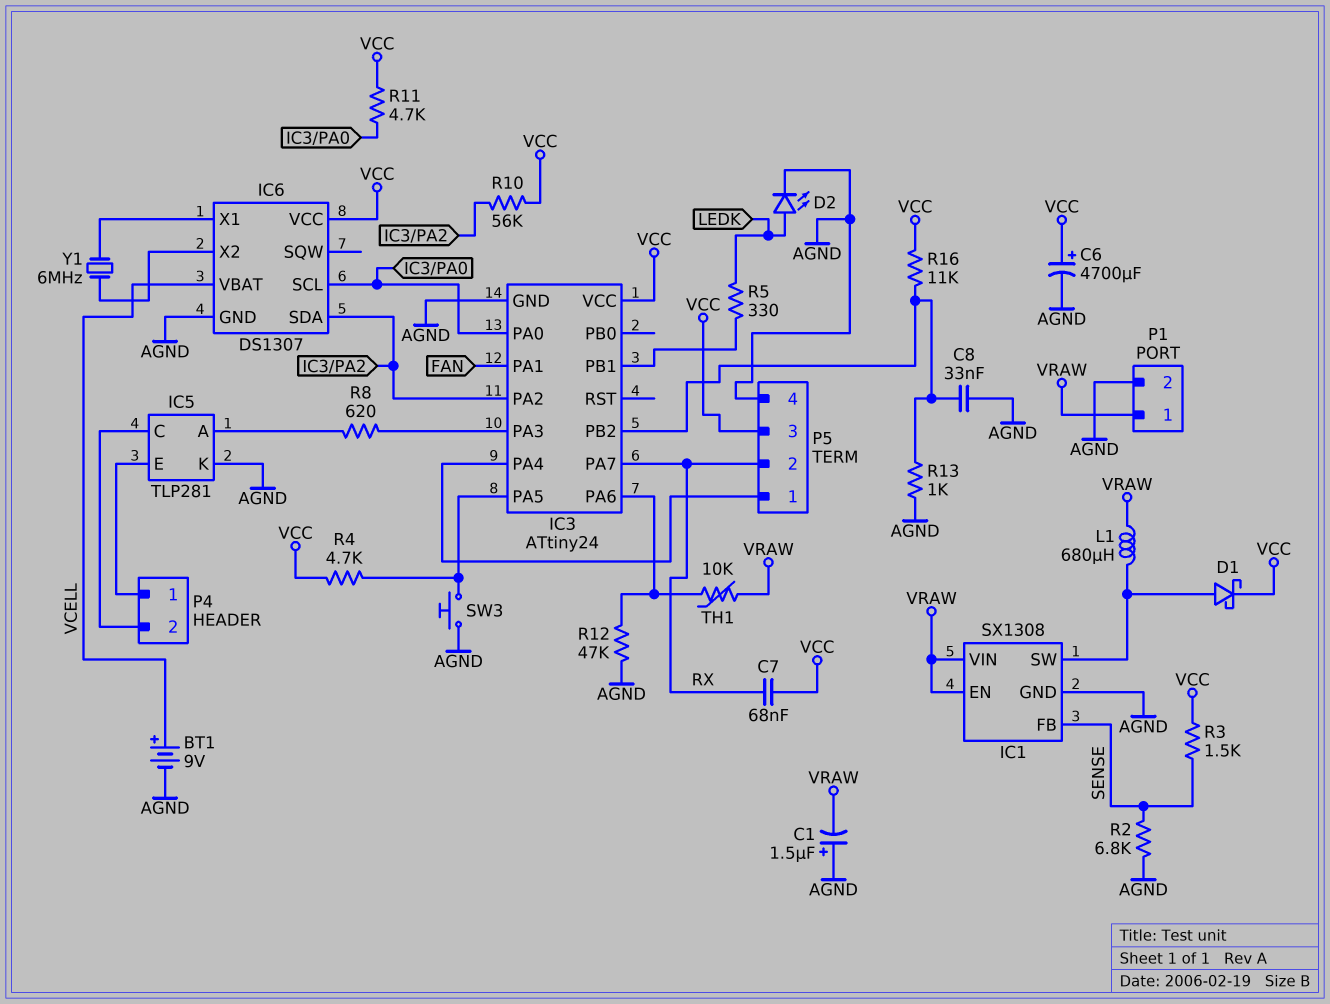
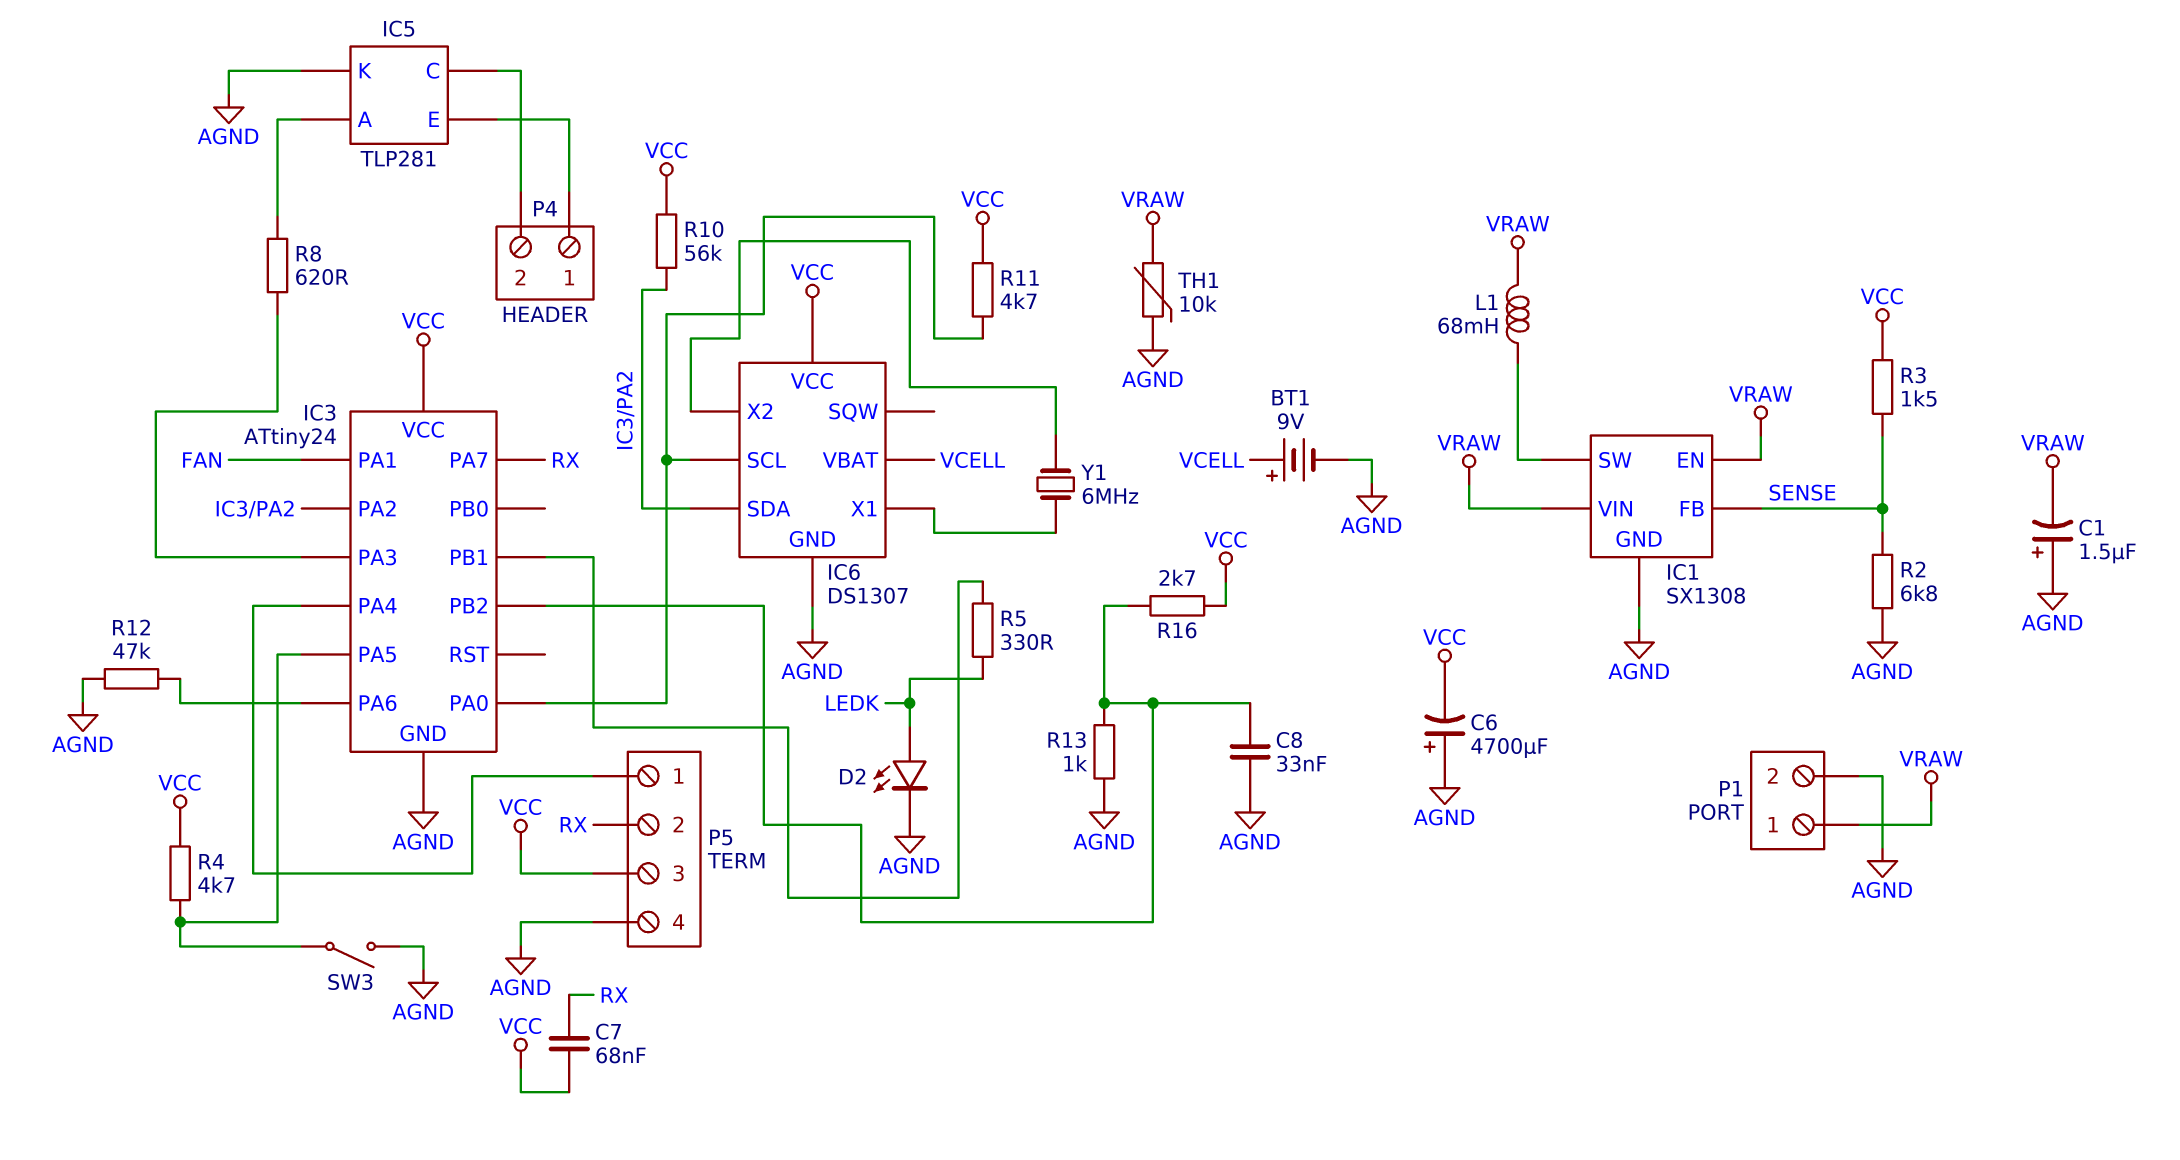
C6: 4700uF (plus VCC, minus AGND) -> 4700uF (plus AGND, minus VCC)
D1: schottky (A IC1/SW, K VCC) -> none
L1: 680uH (IC1/SW, VRAW) -> 68mH (IC1/SW, VRAW)
R16: 11k (IC3/PB2, VCC) -> 2.7k (IC3/PB2, VCC)
SW3: button (AGND, IC3/PA5) -> switch (AGND, IC3/PA5)
TH1: 10k (IC3/PA6, VRAW) -> 10k (AGND, VRAW)

